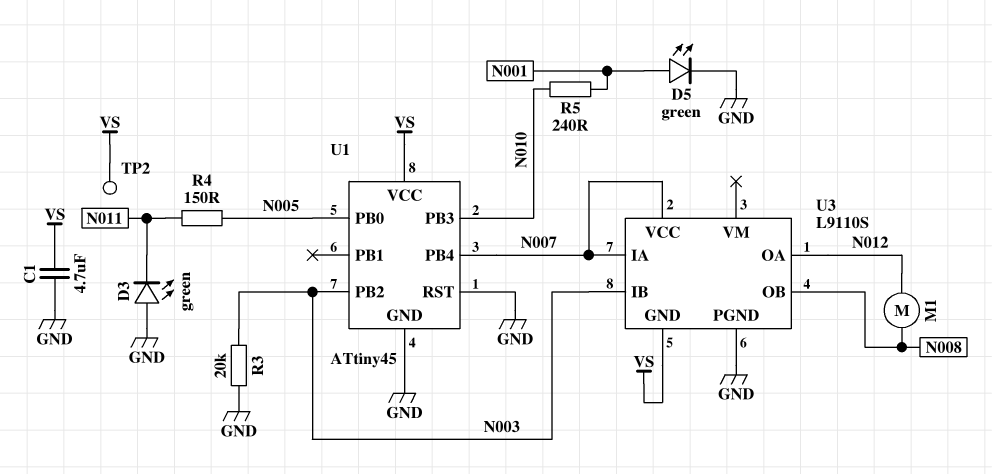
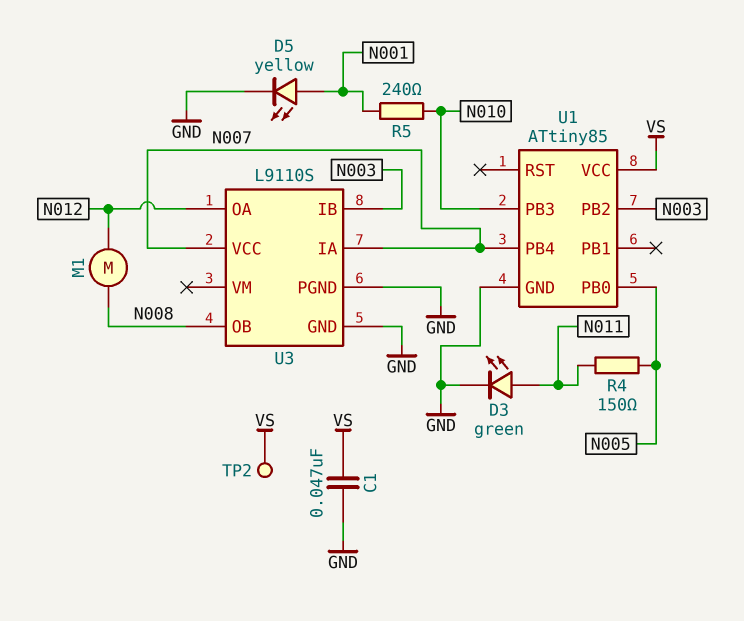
C1: 4.7uF (GND, VS) -> 47nF (GND, VS)
D3: LED green (A GND, K N011) -> LED green (A N011, K GND)
D5: LED green (A N001, K GND) -> LED yellow (A N001, K GND)
R3: 20k (GND, N003) -> none
U1: ATtiny45 -> ATtiny85
U1 pin RST: GND -> none
U3 pin GND: VS -> GND

